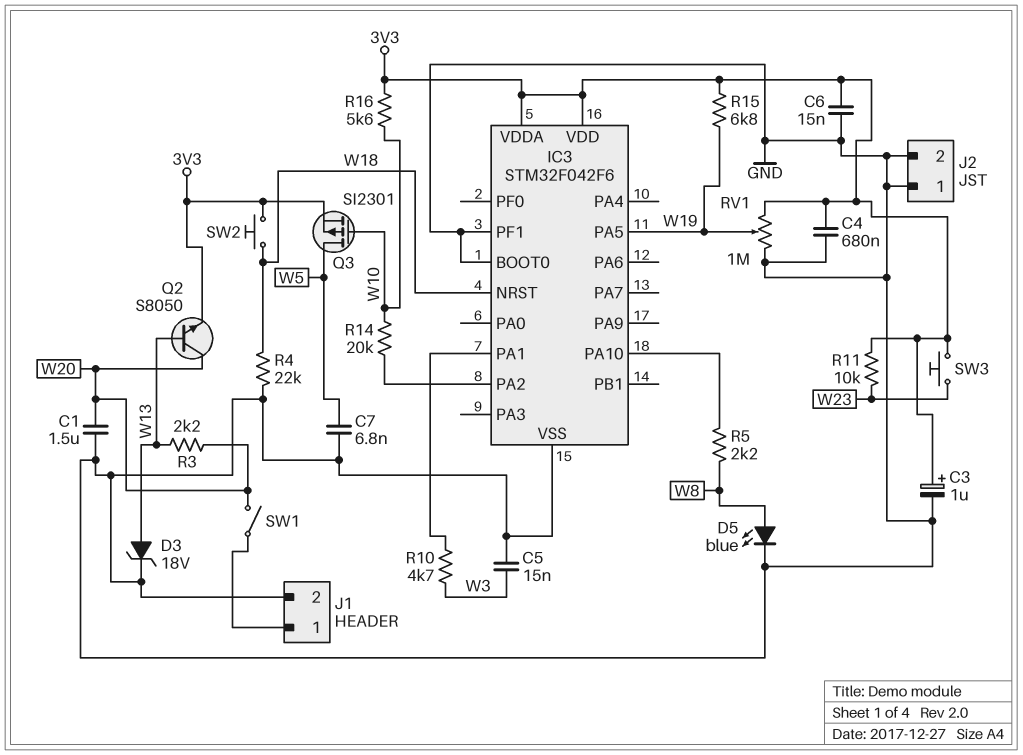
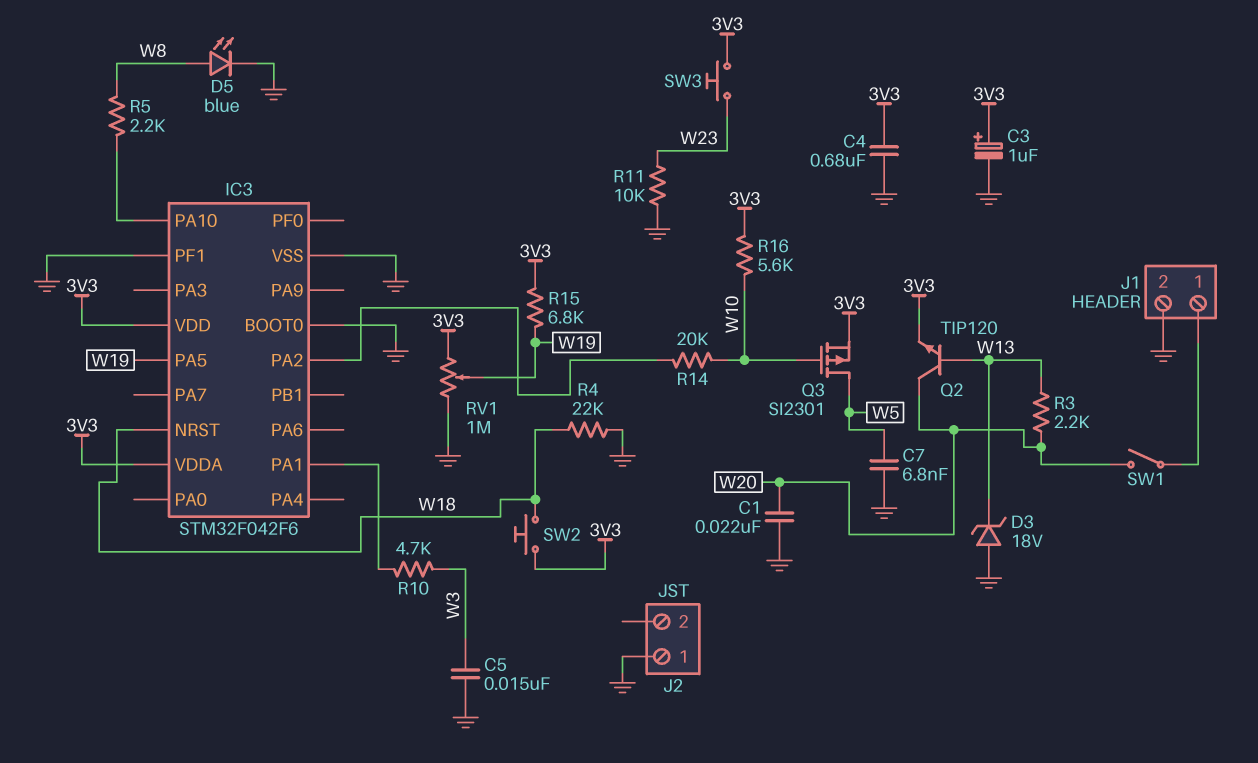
C1: 1.5uF (GND, W20) -> 22nF (GND, W20)
C6: 15nF (3V3, GND) -> none
D3: zener 18V (A W13, K GND) -> zener 18V (A GND, K W13)
J2 pin 2: GND -> none
Q2: NPN S8050 (B W13, C W20, E 3V3) -> NPN TIP120 (B W13, C W20, E 3V3)
R11: 10k (3V3, W23) -> 10k (GND, W23)

